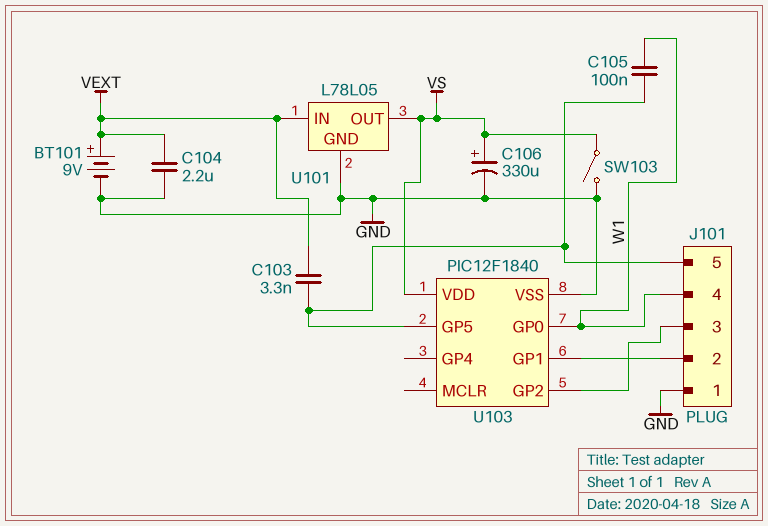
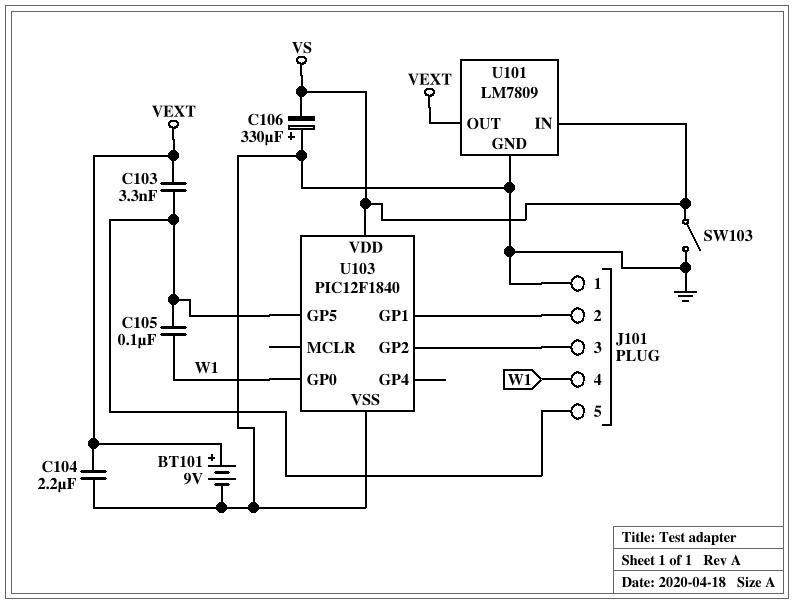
C106: 330uF (plus VS, minus GND) -> 330uF (plus GND, minus VS)
U101: L78L05 -> LM7809
U101 pin IN: VEXT -> VS
U101 pin OUT: VS -> VEXT

